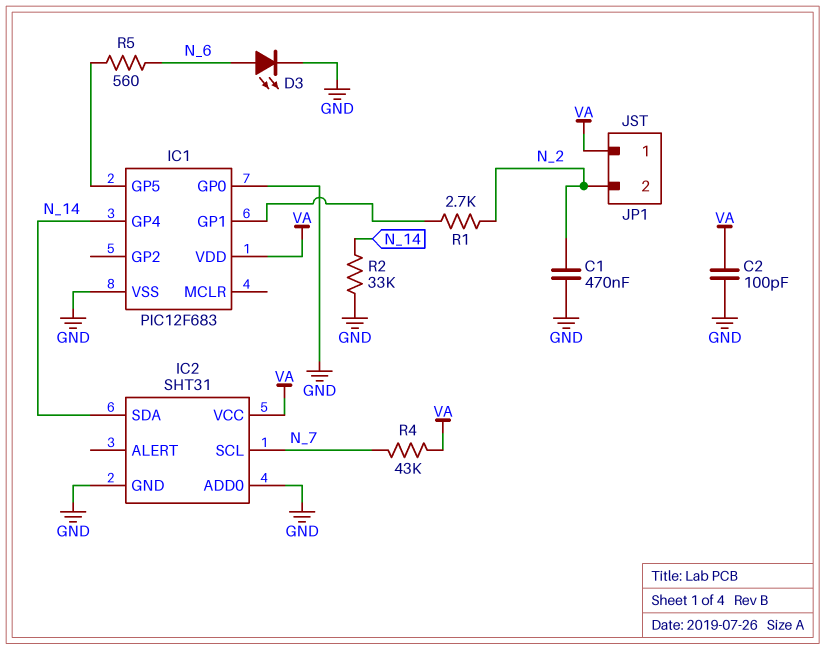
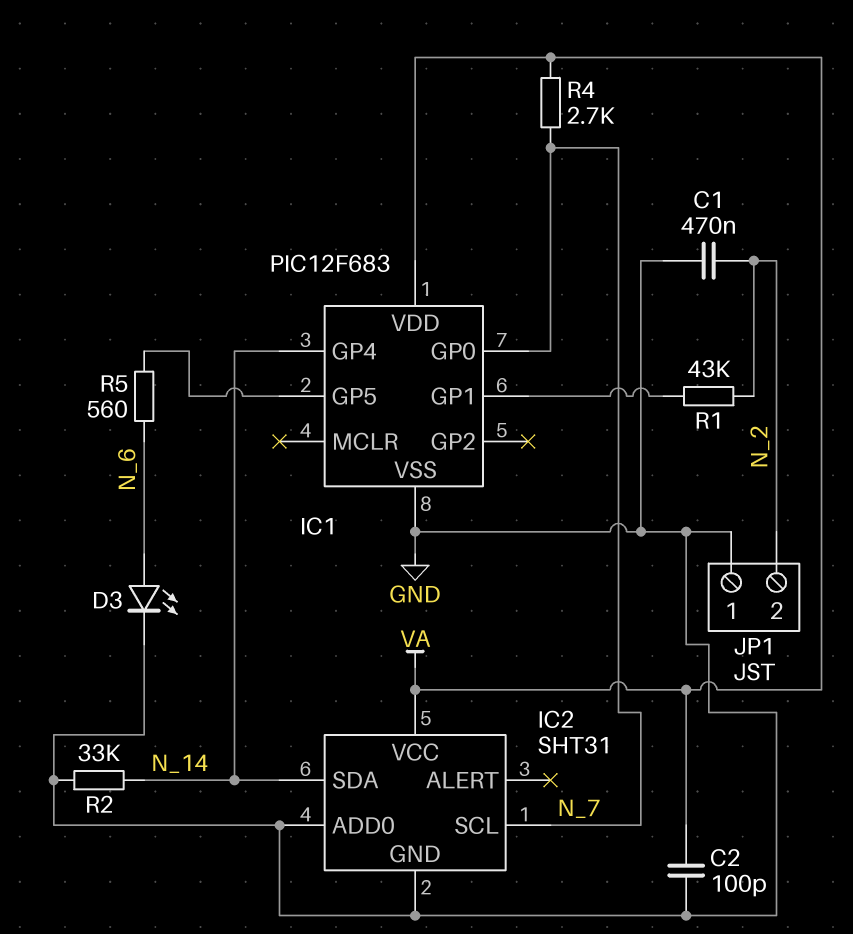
IC1 pin GP0: GND -> N_7
JP1 pin 1: VA -> GND
R1: 2.7k (IC1/GP1, N_2) -> 43k (IC1/GP1, N_2)
R4: 43k (N_7, VA) -> 2.7k (N_7, VA)

